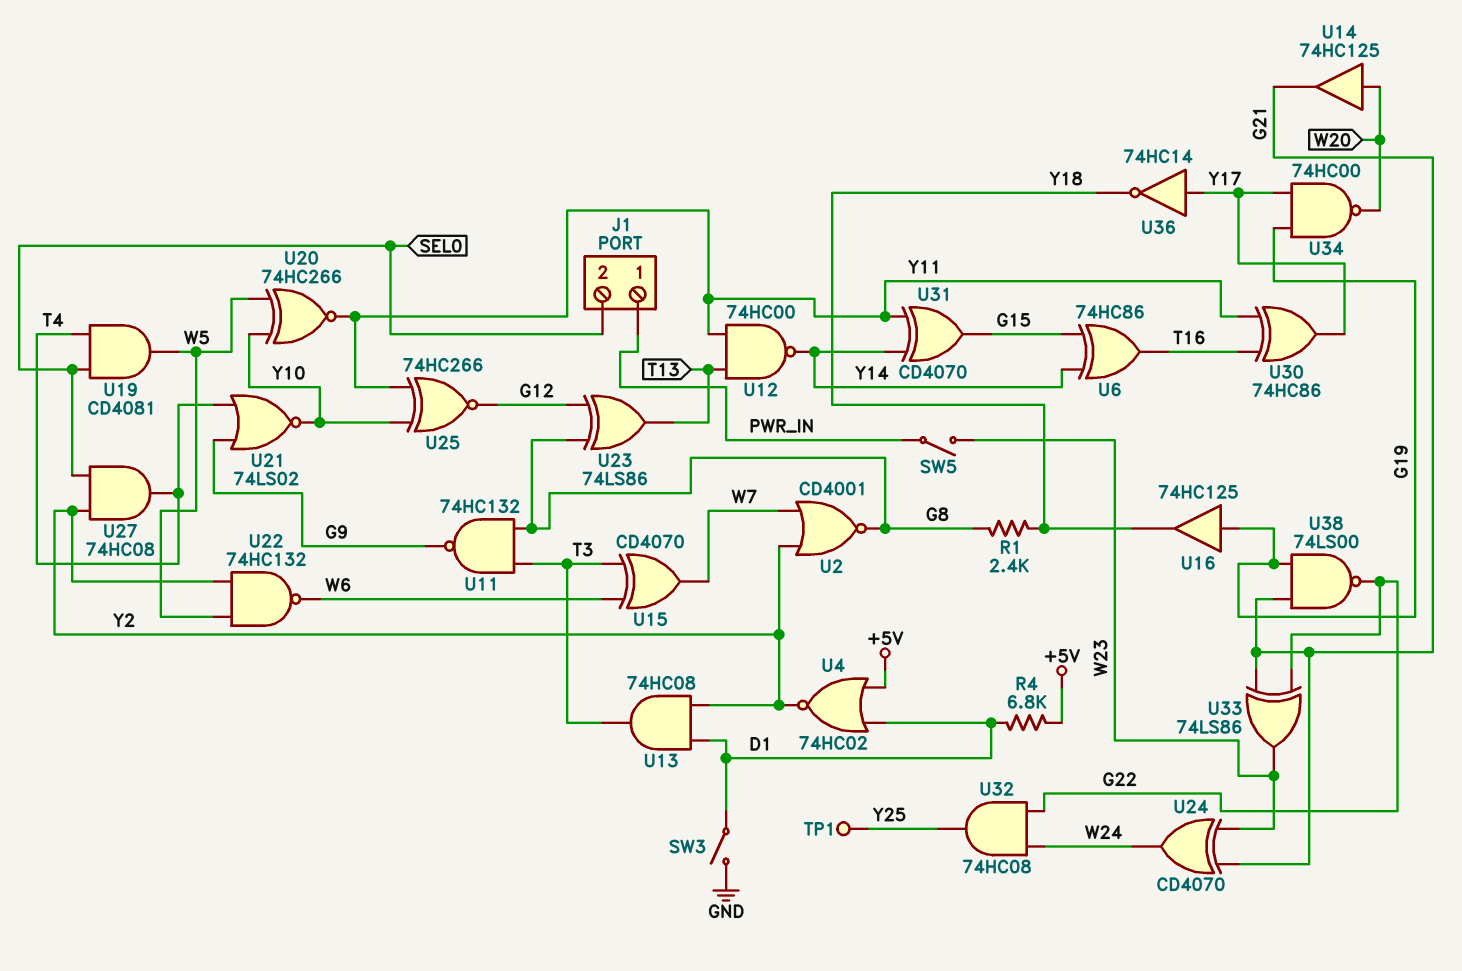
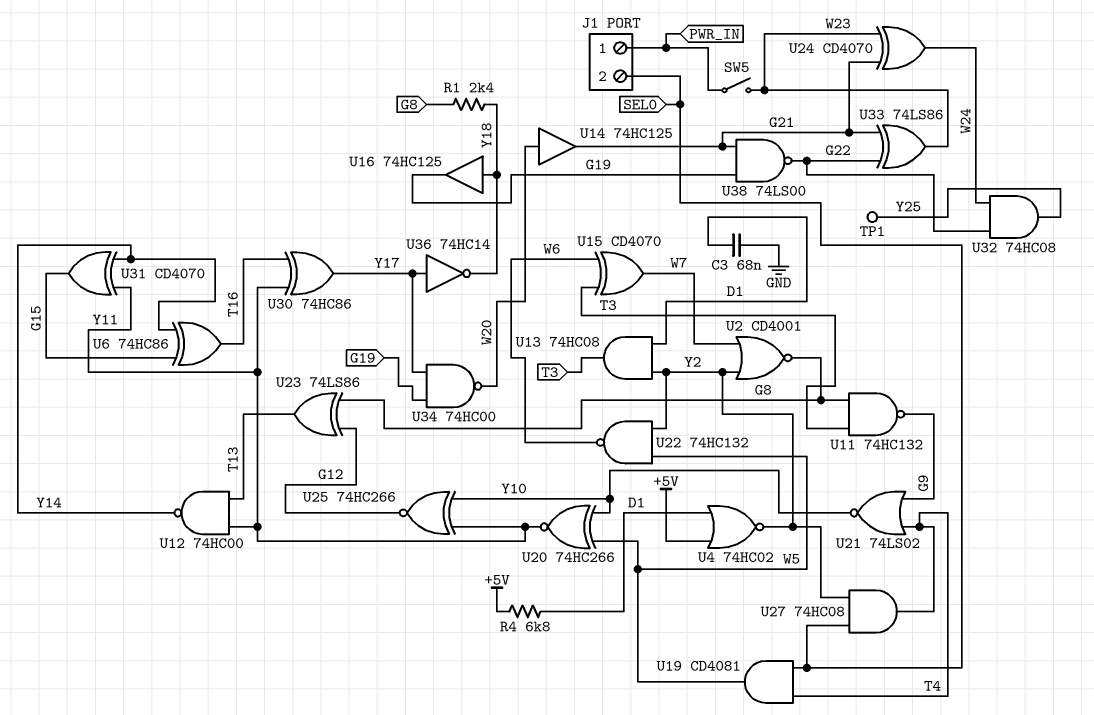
C3: none -> 68nF (D1, GND)
SW3: switch (D1, GND) -> none
U16: buffer 74HC125 (in G19, out Y18) -> buffer 74HC125 (in Y18, out G19)

